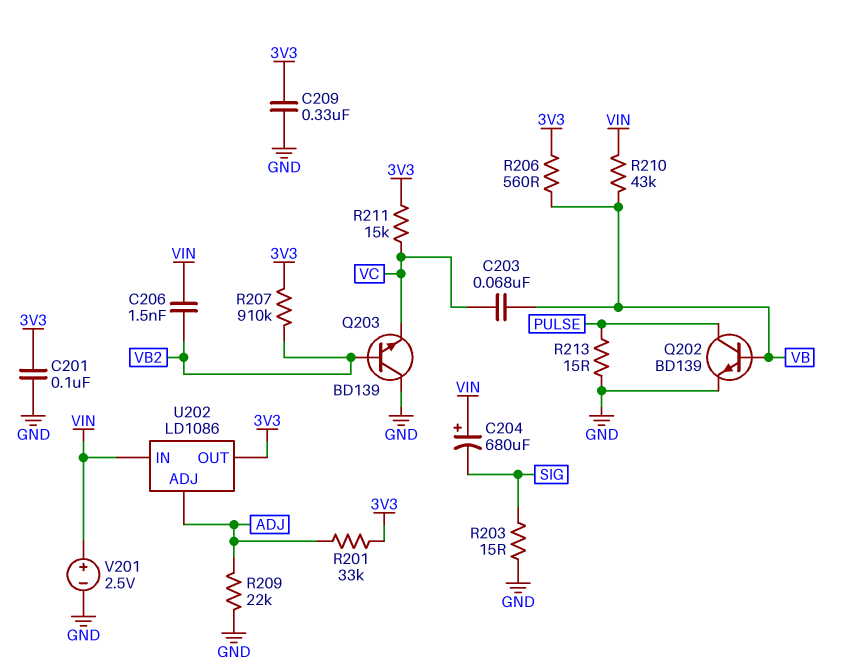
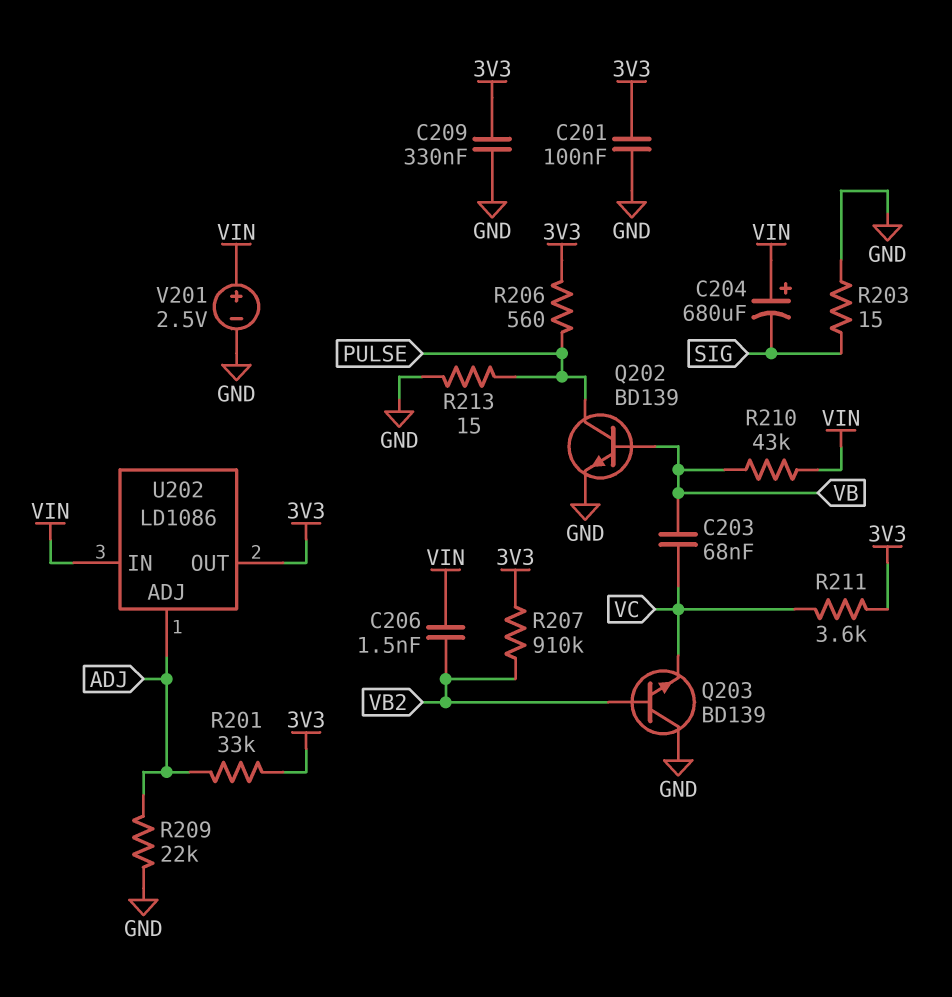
R206: 560 (3V3, VB) -> 560 (3V3, PULSE)
R211: 15k (3V3, VC) -> 3.6k (3V3, VC)

